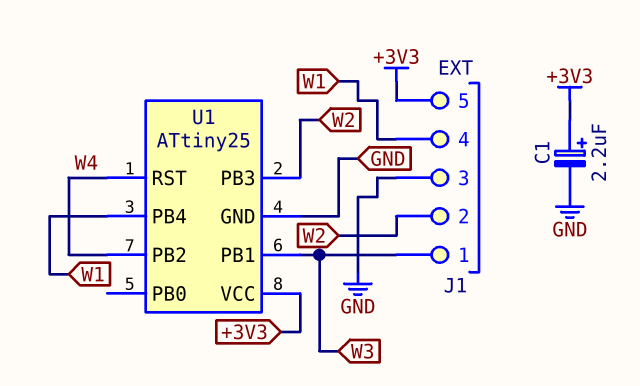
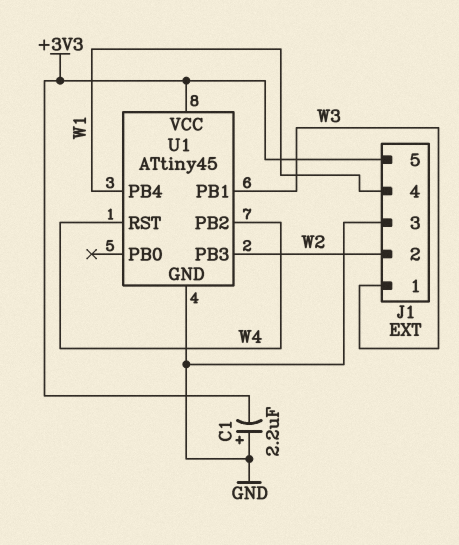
C1: 2.2uF (plus +3V3, minus GND) -> 2.2uF (plus GND, minus +3V3)
U1: ATtiny25 -> ATtiny45

